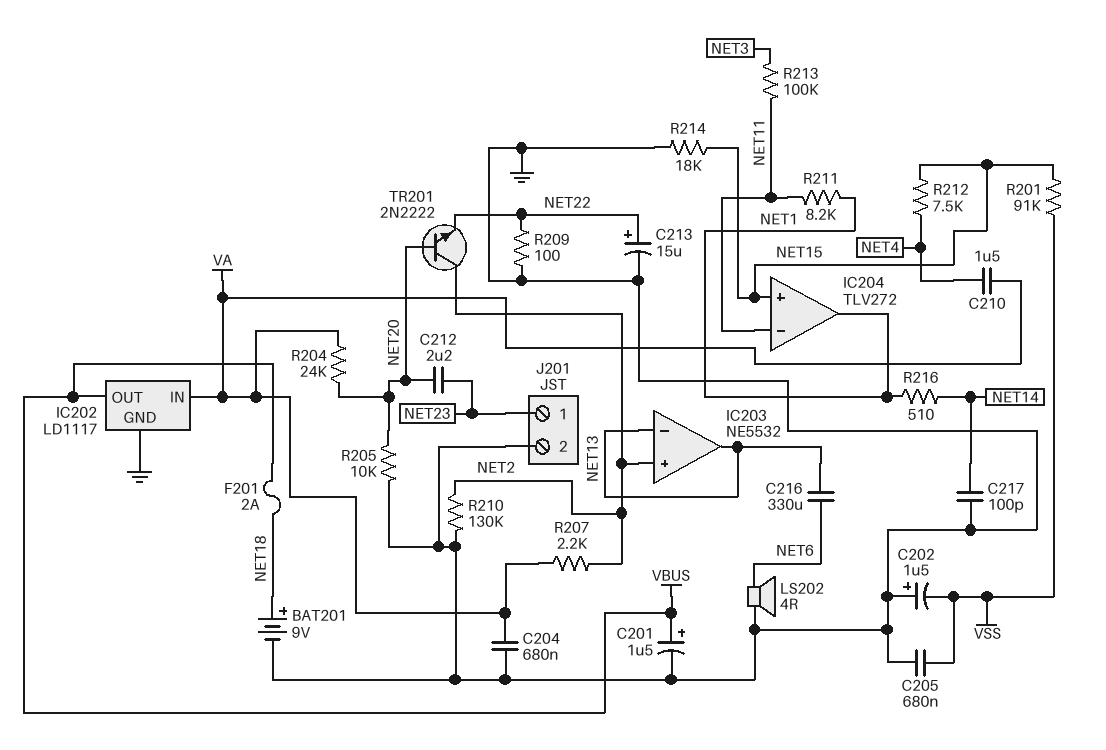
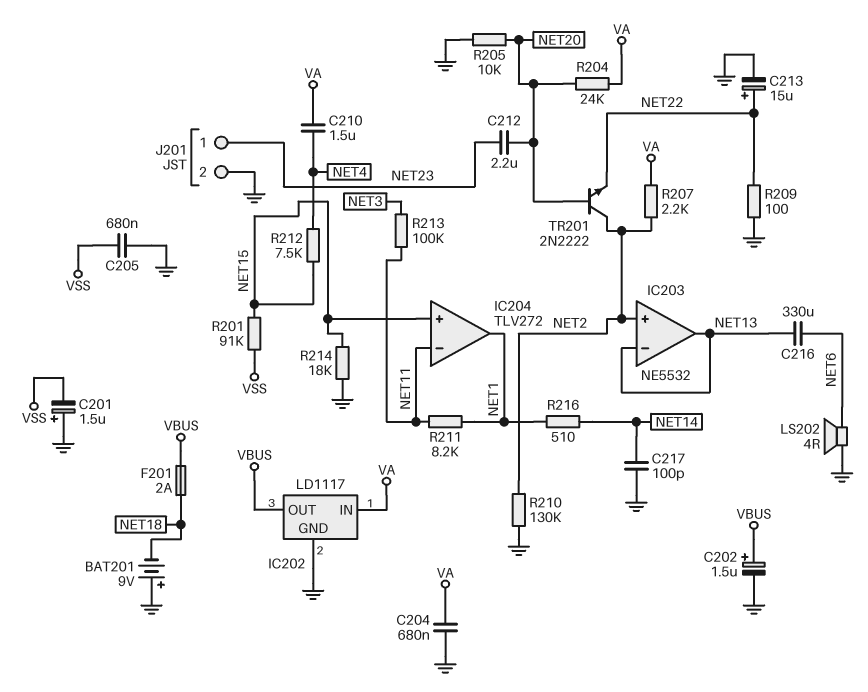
BAT201: 9V (plus NET18, minus GND) -> 9V (plus GND, minus NET18)
C201: 1.5uF (plus VBUS, minus GND) -> 1.5uF (plus GND, minus VSS)
C202: 1.5uF (plus GND, minus VSS) -> 1.5uF (plus VBUS, minus GND)

